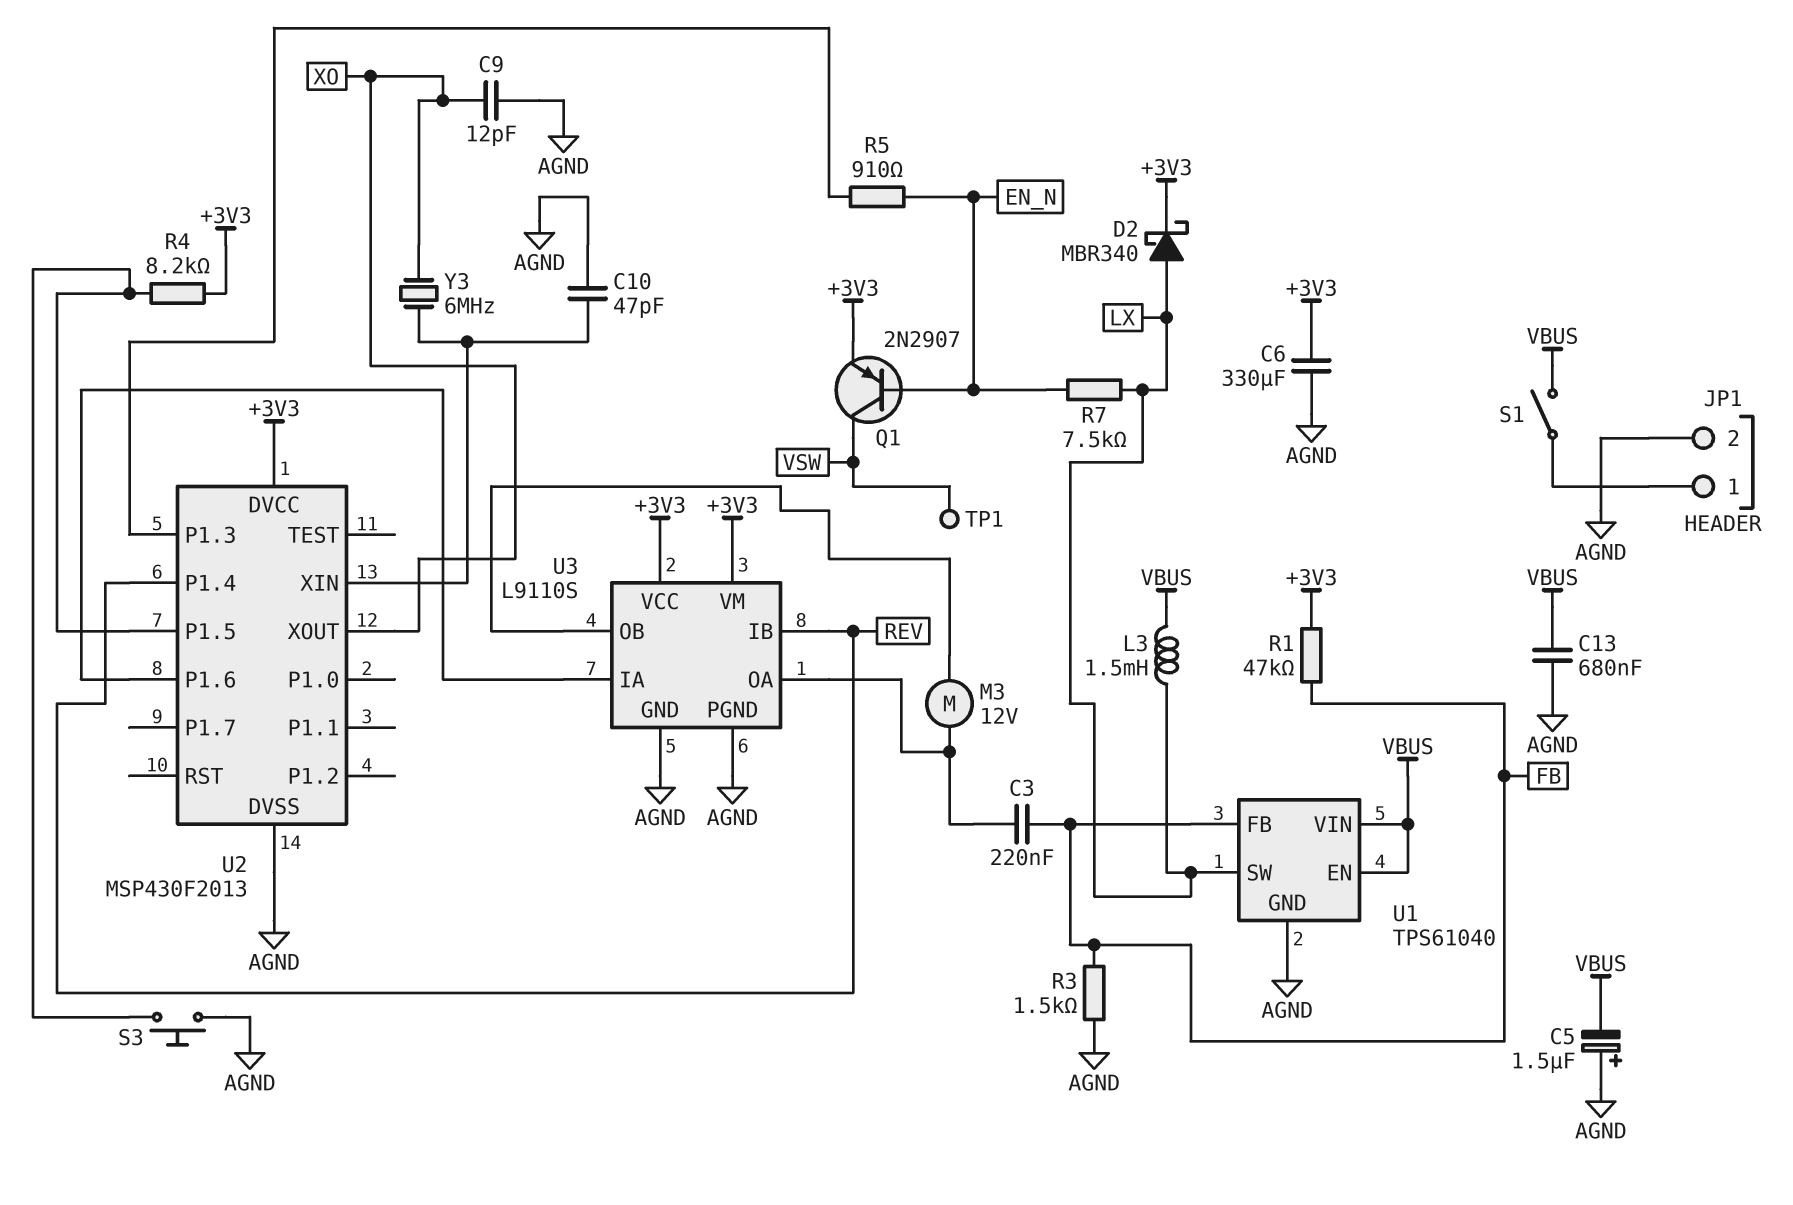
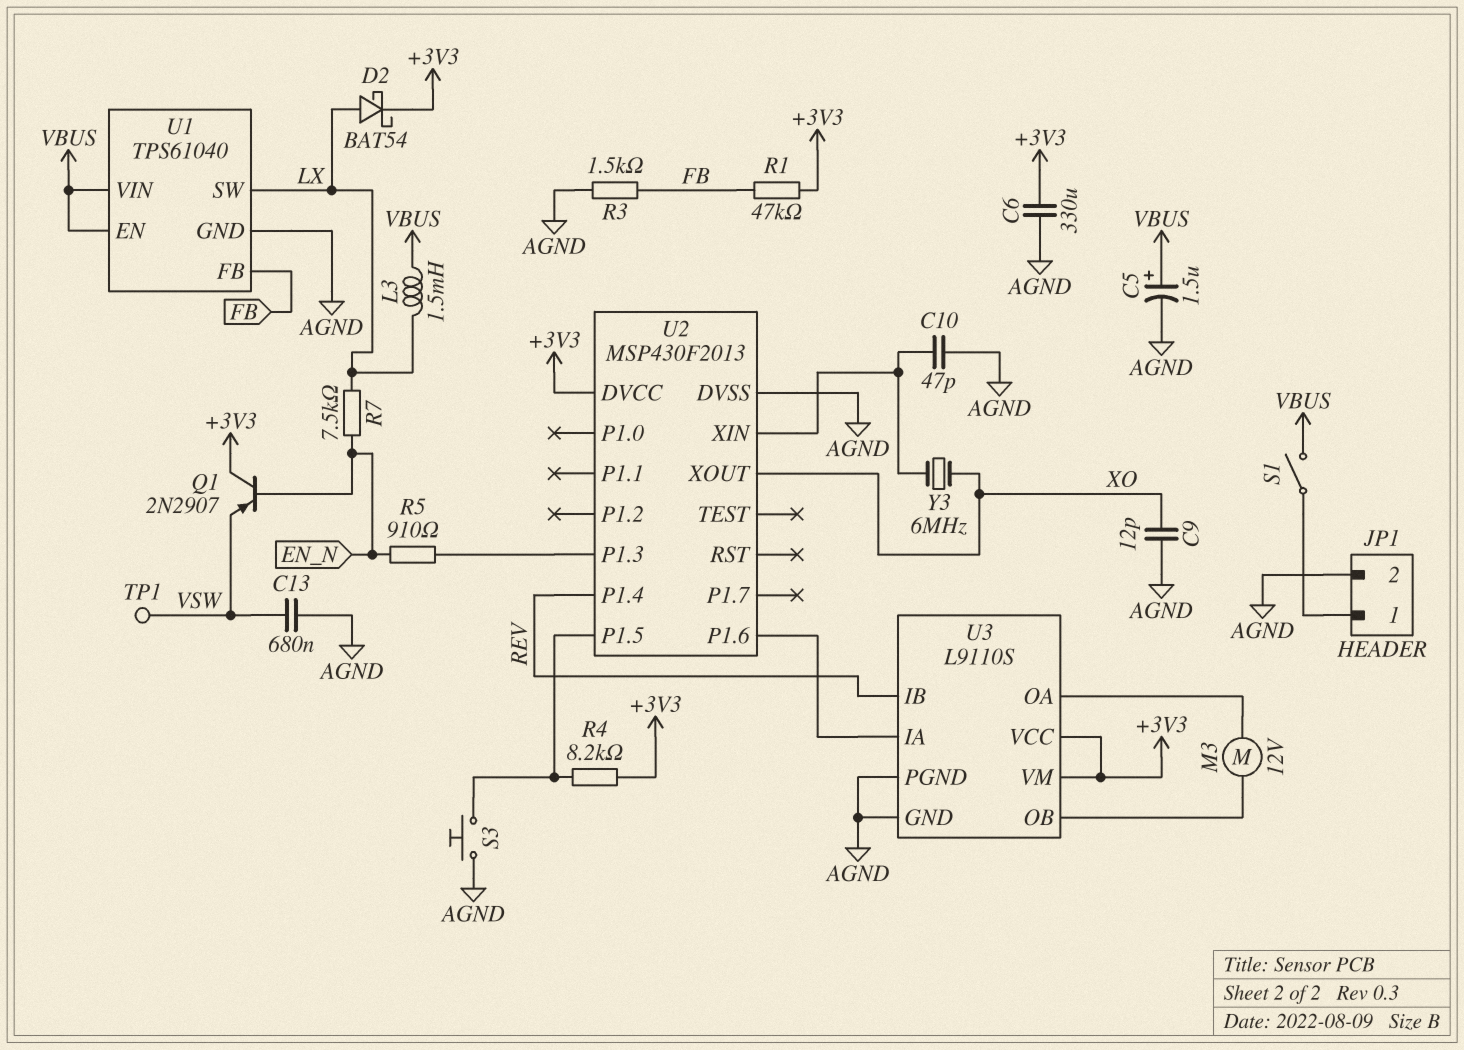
C3: 220nF (FB, U3/OA) -> none
C5: 1.5uF (plus AGND, minus VBUS) -> 1.5uF (plus VBUS, minus AGND)
C13: 680nF (AGND, VBUS) -> 680nF (AGND, VSW)
D2: schottky MBR340 (A LX, K +3V3) -> schottky BAT54 (A LX, K +3V3)
Q1: PNP 2N2907 (B EN_N, C VSW, E +3V3) -> PNP 2N2907 (B EN_N, C +3V3, E VSW)

